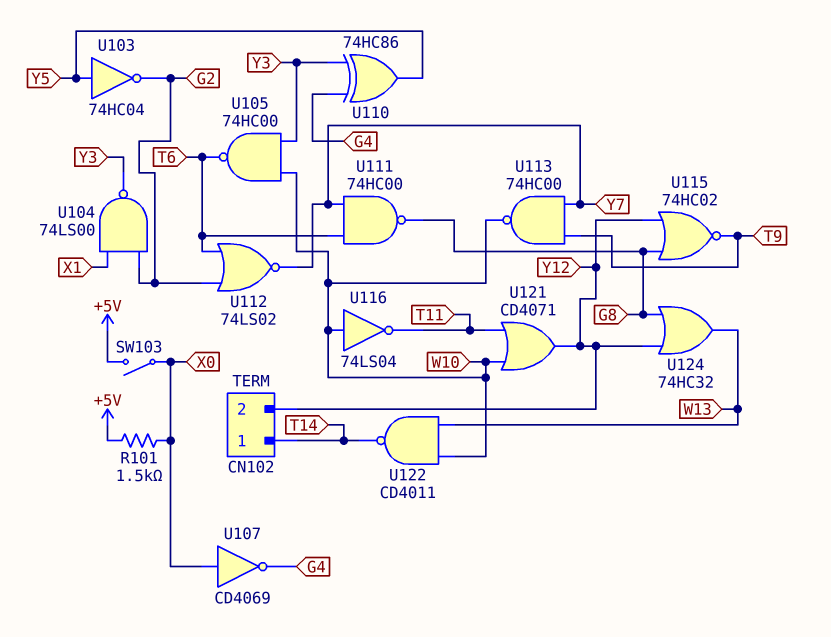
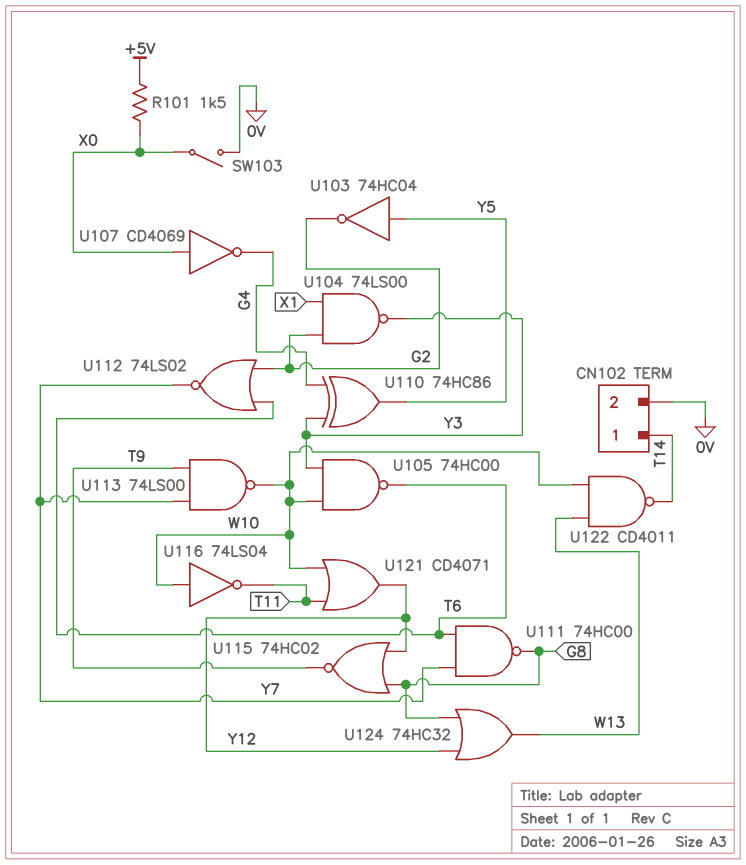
CN102 pin 2: Y12 -> 0V
SW103: switch (+5V, X0) -> switch (0V, X0)
U113: NAND 74HC00 (in T9, in Y7, out W10) -> NAND 74LS00 (in T9, in Y7, out W10)

